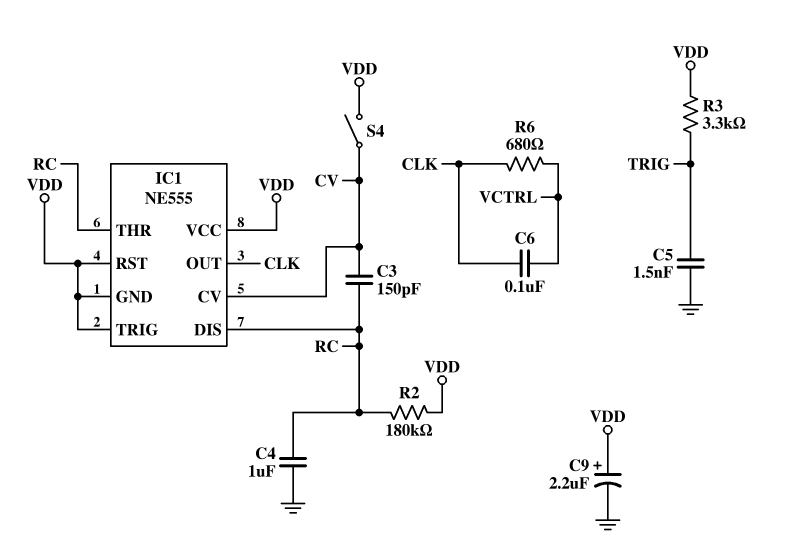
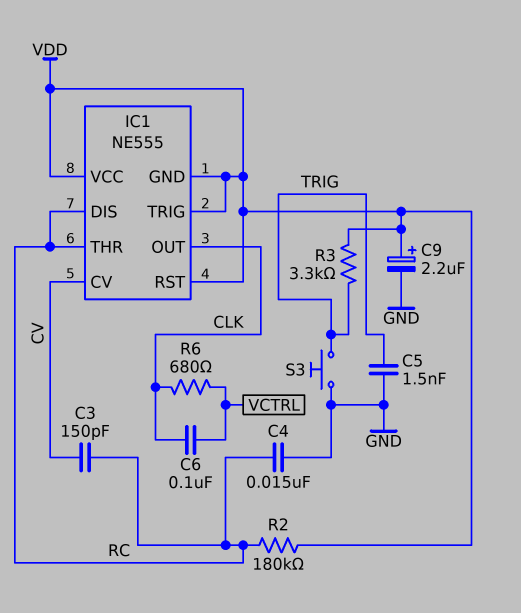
C4: 1uF (GND, RC) -> 15nF (GND, RC)
S3: none -> button (GND, TRIG)
S4: switch (CV, VDD) -> none

